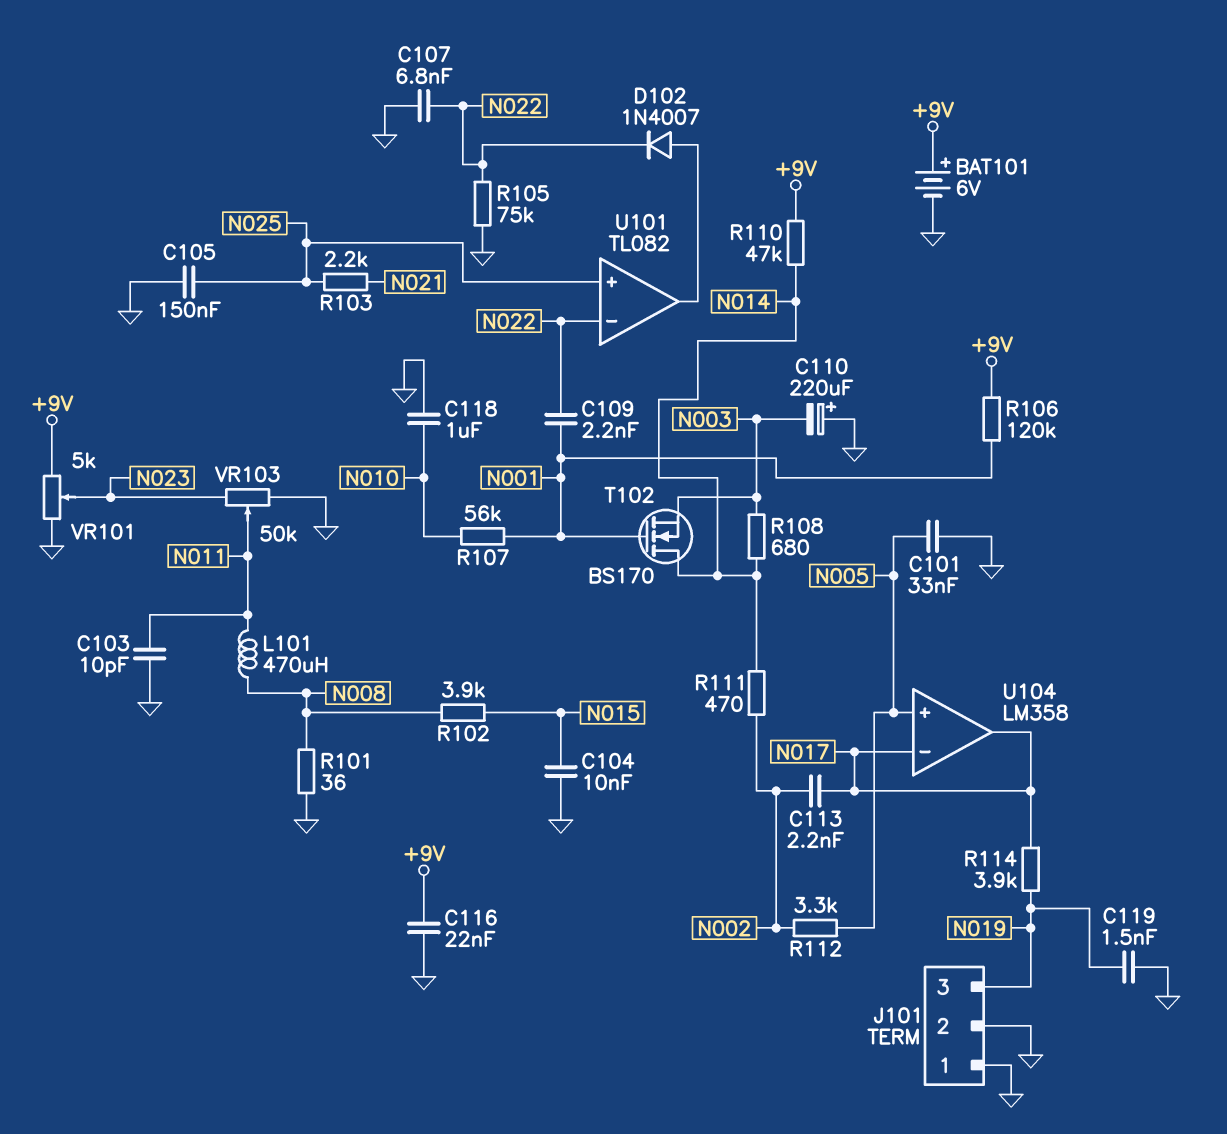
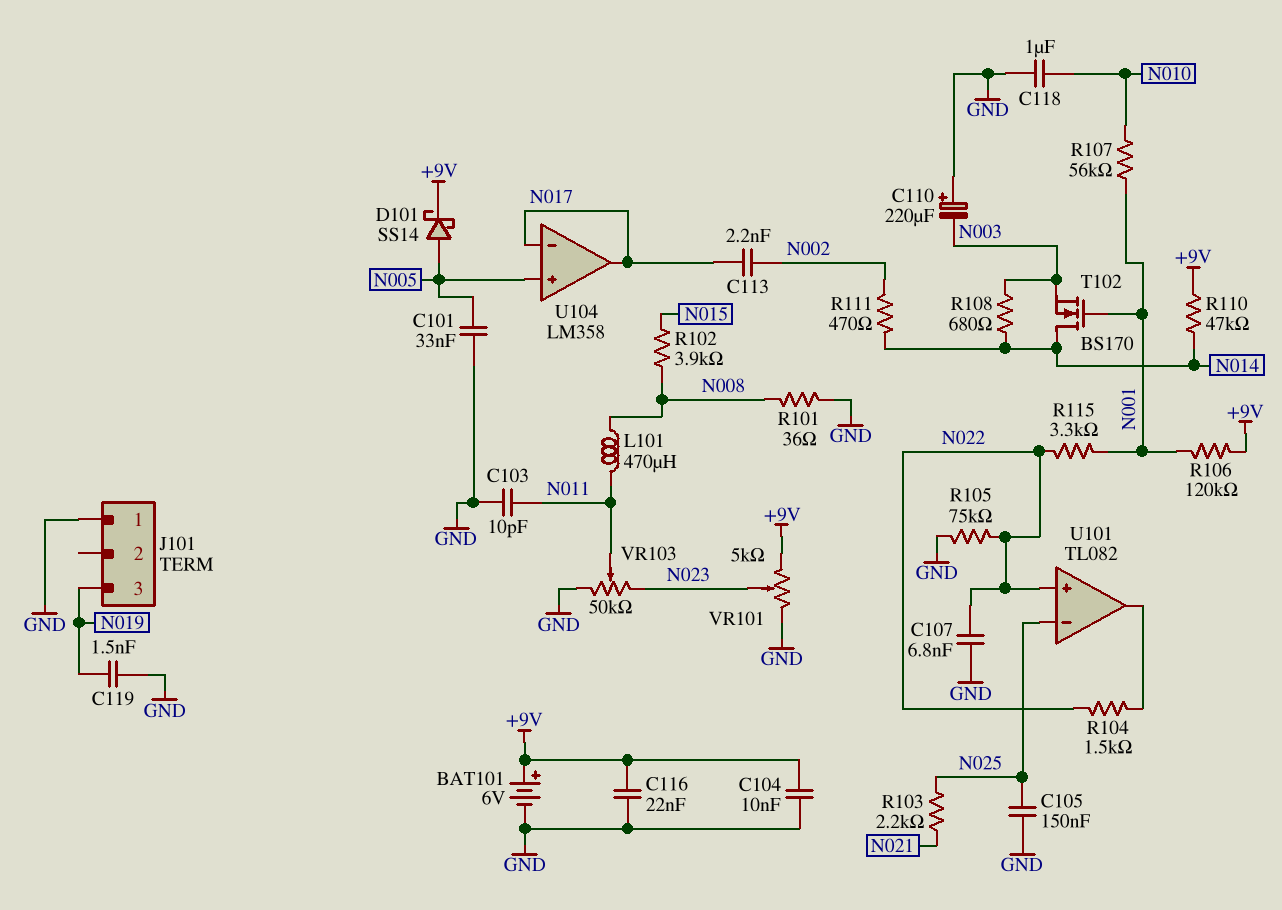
C104: 10nF (GND, N015) -> 10nF (+9V, GND)
C109: 2.2nF (N001, N022) -> none
D101: none -> schottky SS14 (A N005, K +9V)
D102: diode 1N4007 (A U101/out, K N022) -> none
J101 pin 2: GND -> none
R104: none -> 1.5k (N022, U101/out)
R112: 3.3k (N002, N005) -> none
R114: 3.9k (N017, N019) -> none
R115: none -> 3.3k (N001, N022)
U101 pin in+: N025 -> N022
U101 pin in-: N022 -> N025

